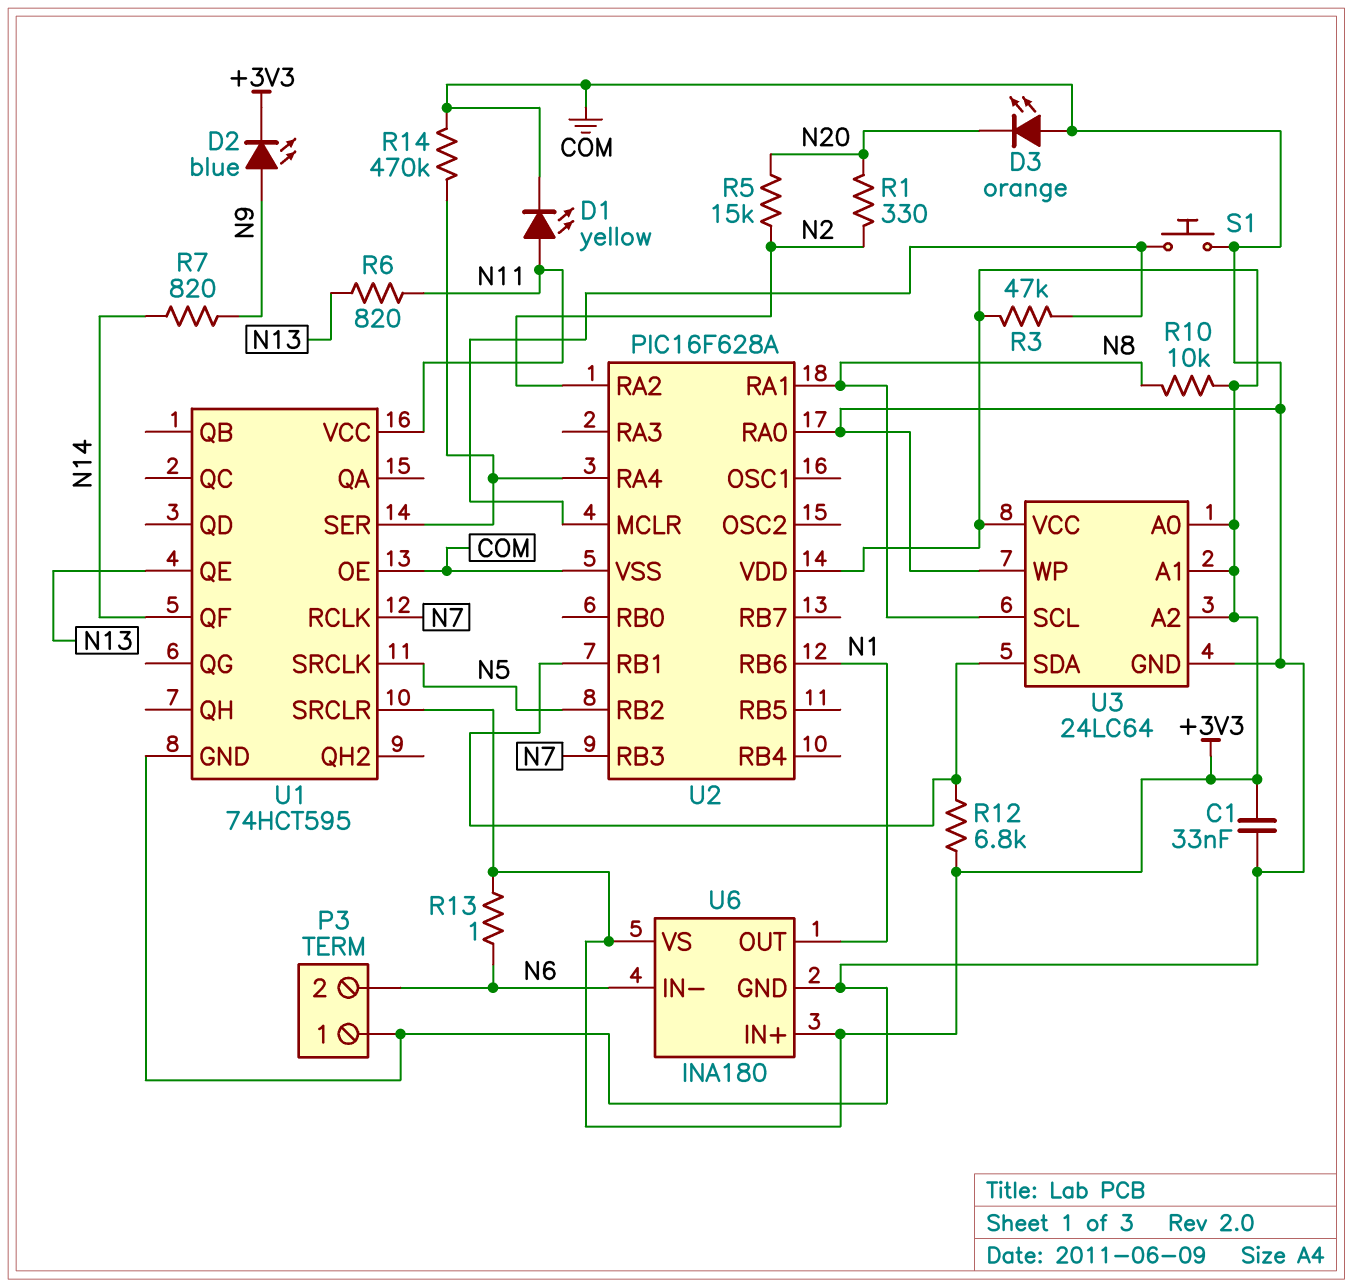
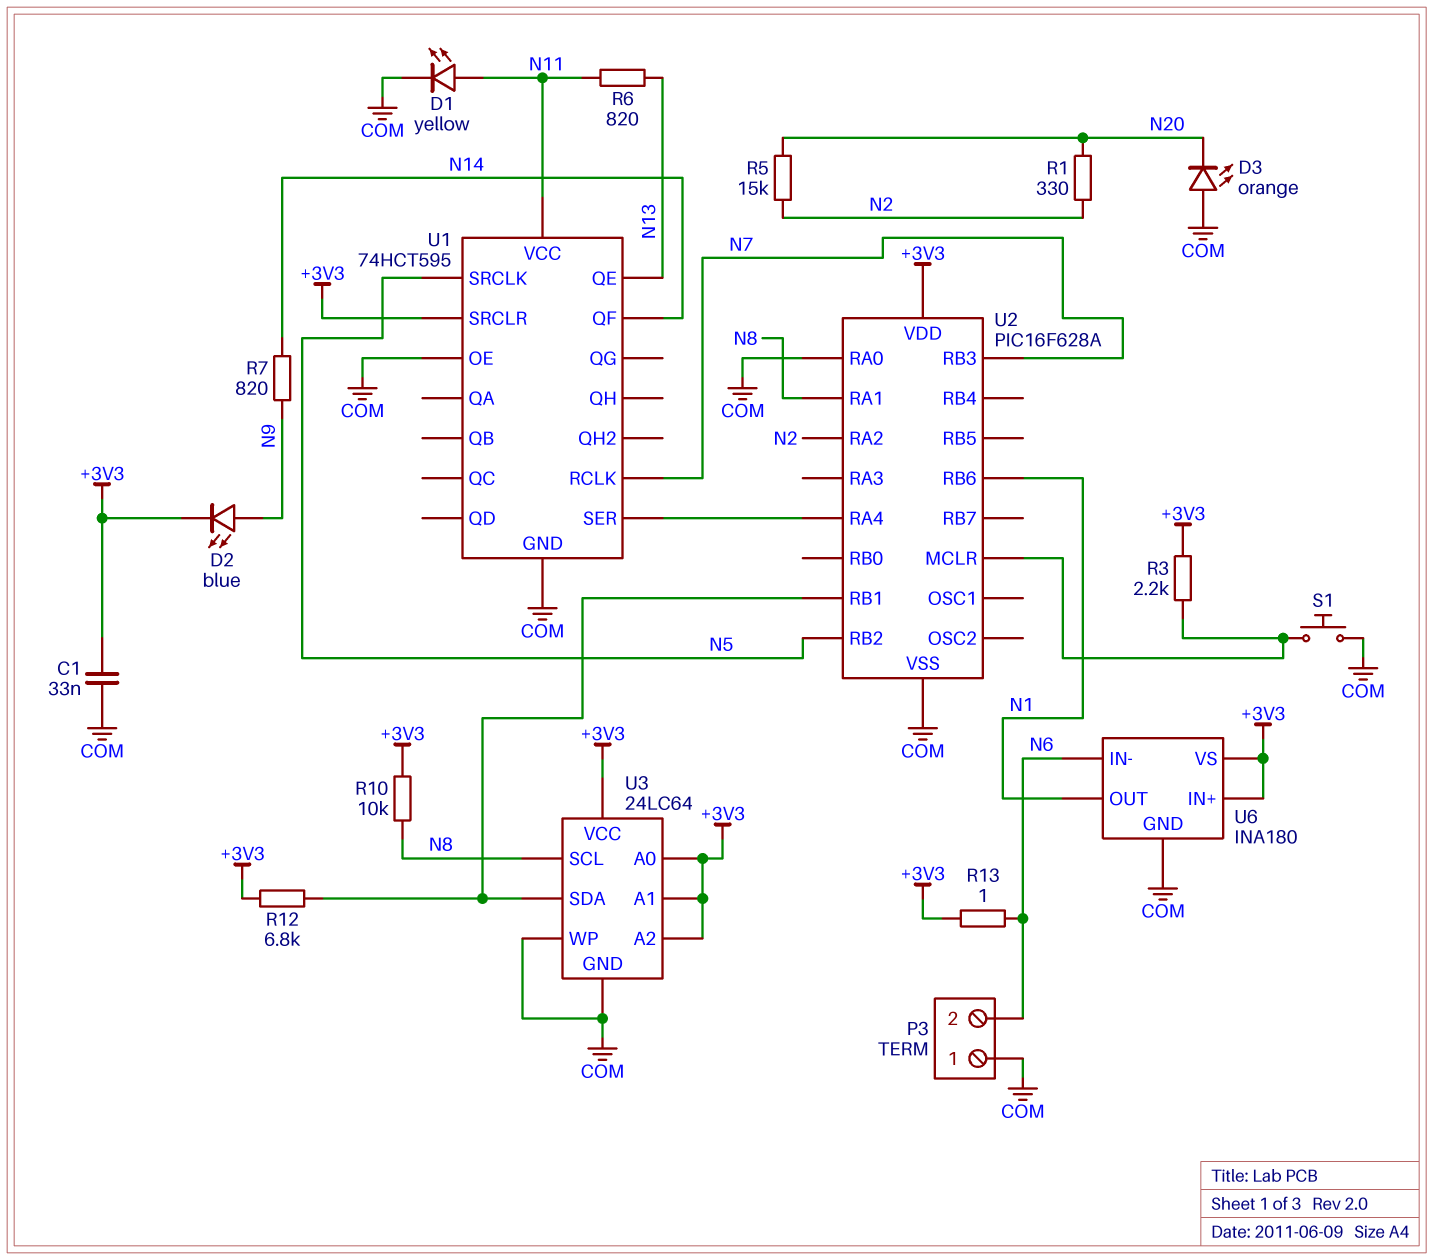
R3: 47k (+3V3, U2/MCLR) -> 2.2k (+3V3, U2/MCLR)
R14: 470k (COM, U1/SER) -> none

